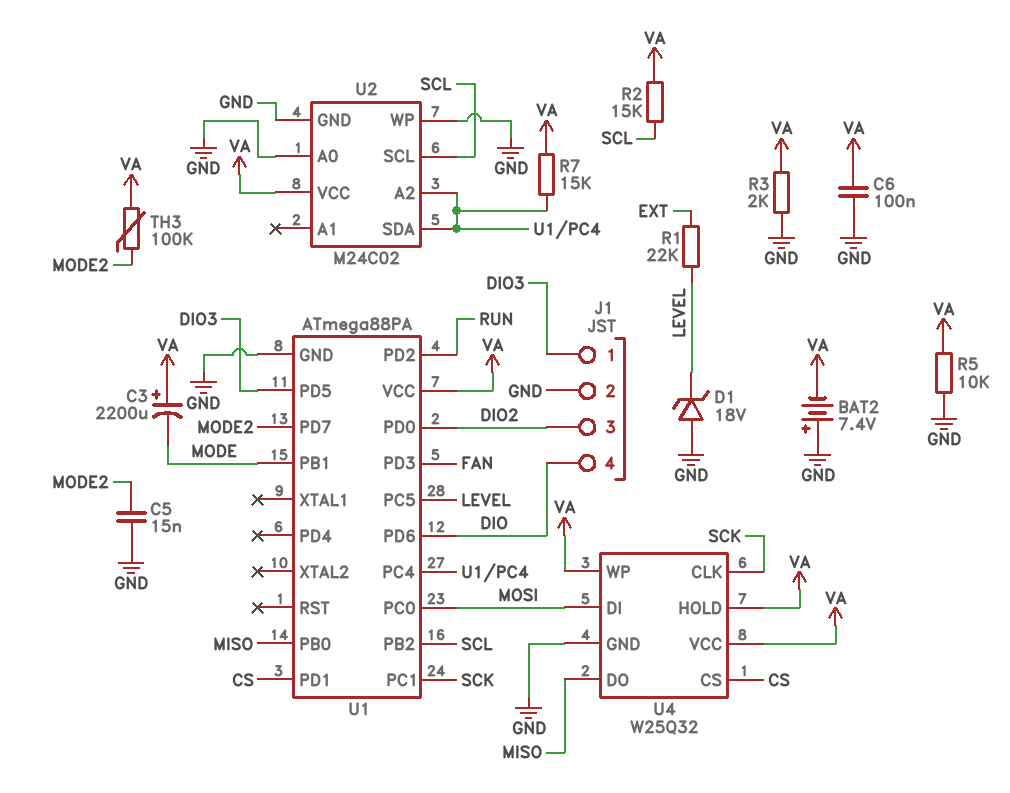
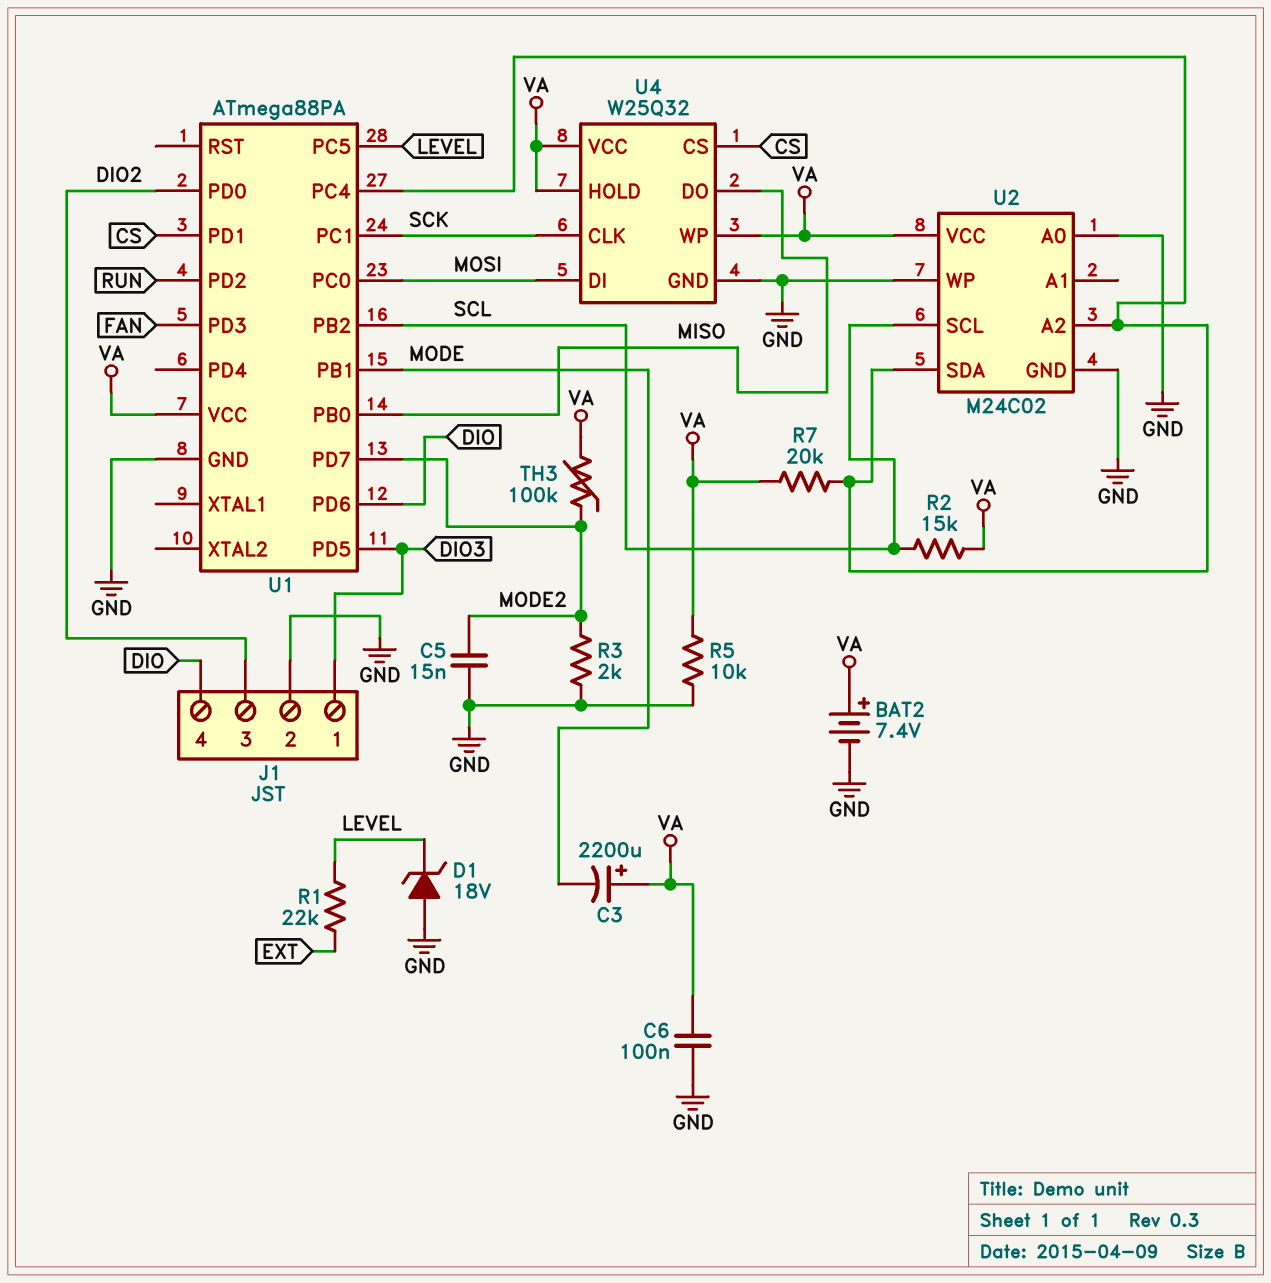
BAT2: 7.4V (plus GND, minus VA) -> 7.4V (plus VA, minus GND)
R3: 2k (GND, VA) -> 2k (GND, MODE2)
R7: 15k (U1/PC4, VA) -> 20k (U1/PC4, VA)

